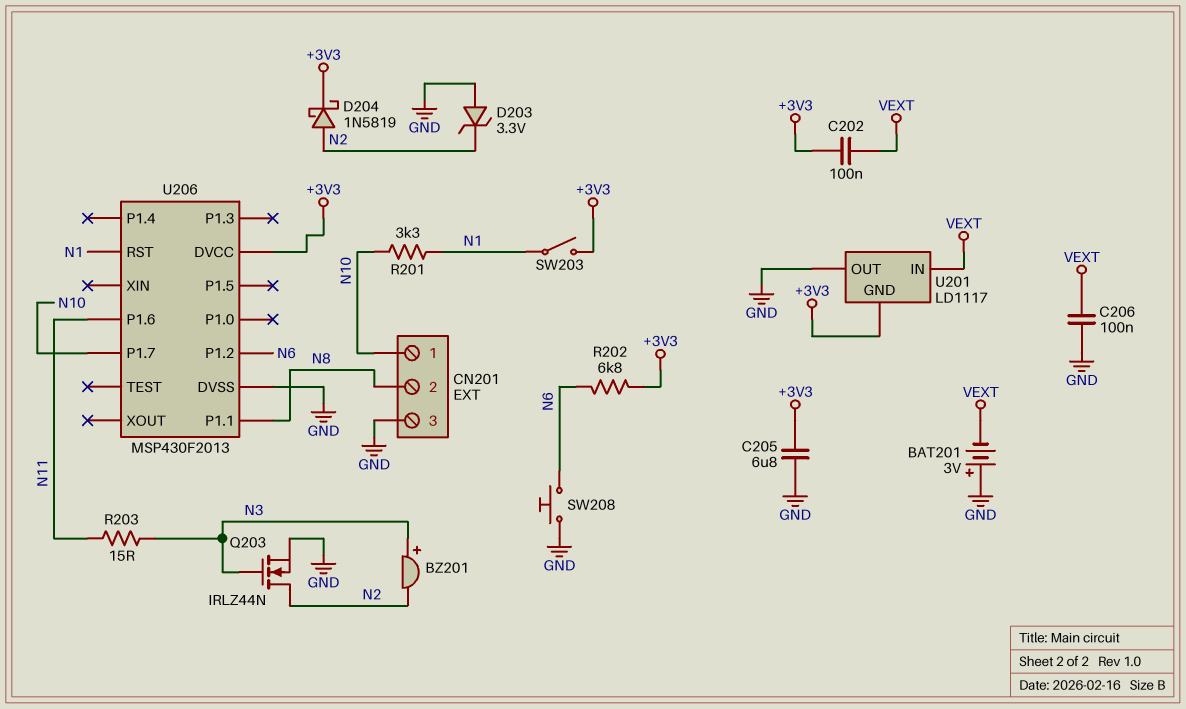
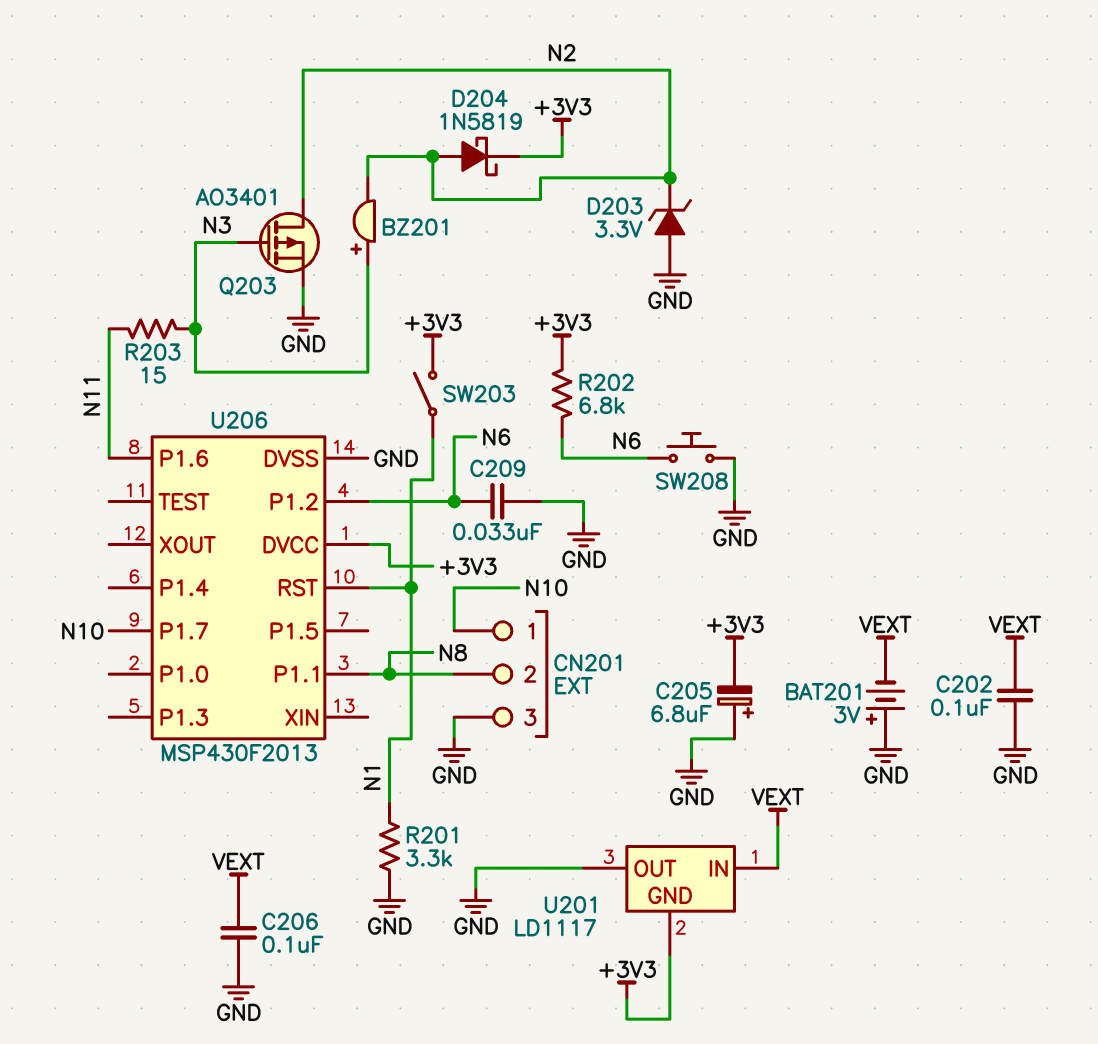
C202: 100nF (+3V3, VEXT) -> 100nF (GND, VEXT)
C205: 6.8uF (+3V3, GND) -> 6.8uF (plus GND, minus +3V3)
C209: none -> 33nF (GND, N6)
Q203: NMOS IRLZ44N (G N3, D N2, S GND) -> PMOS AO3401 (G N3, D N2, S GND)
R201: 3.3k (N1, N10) -> 3.3k (GND, N1)

